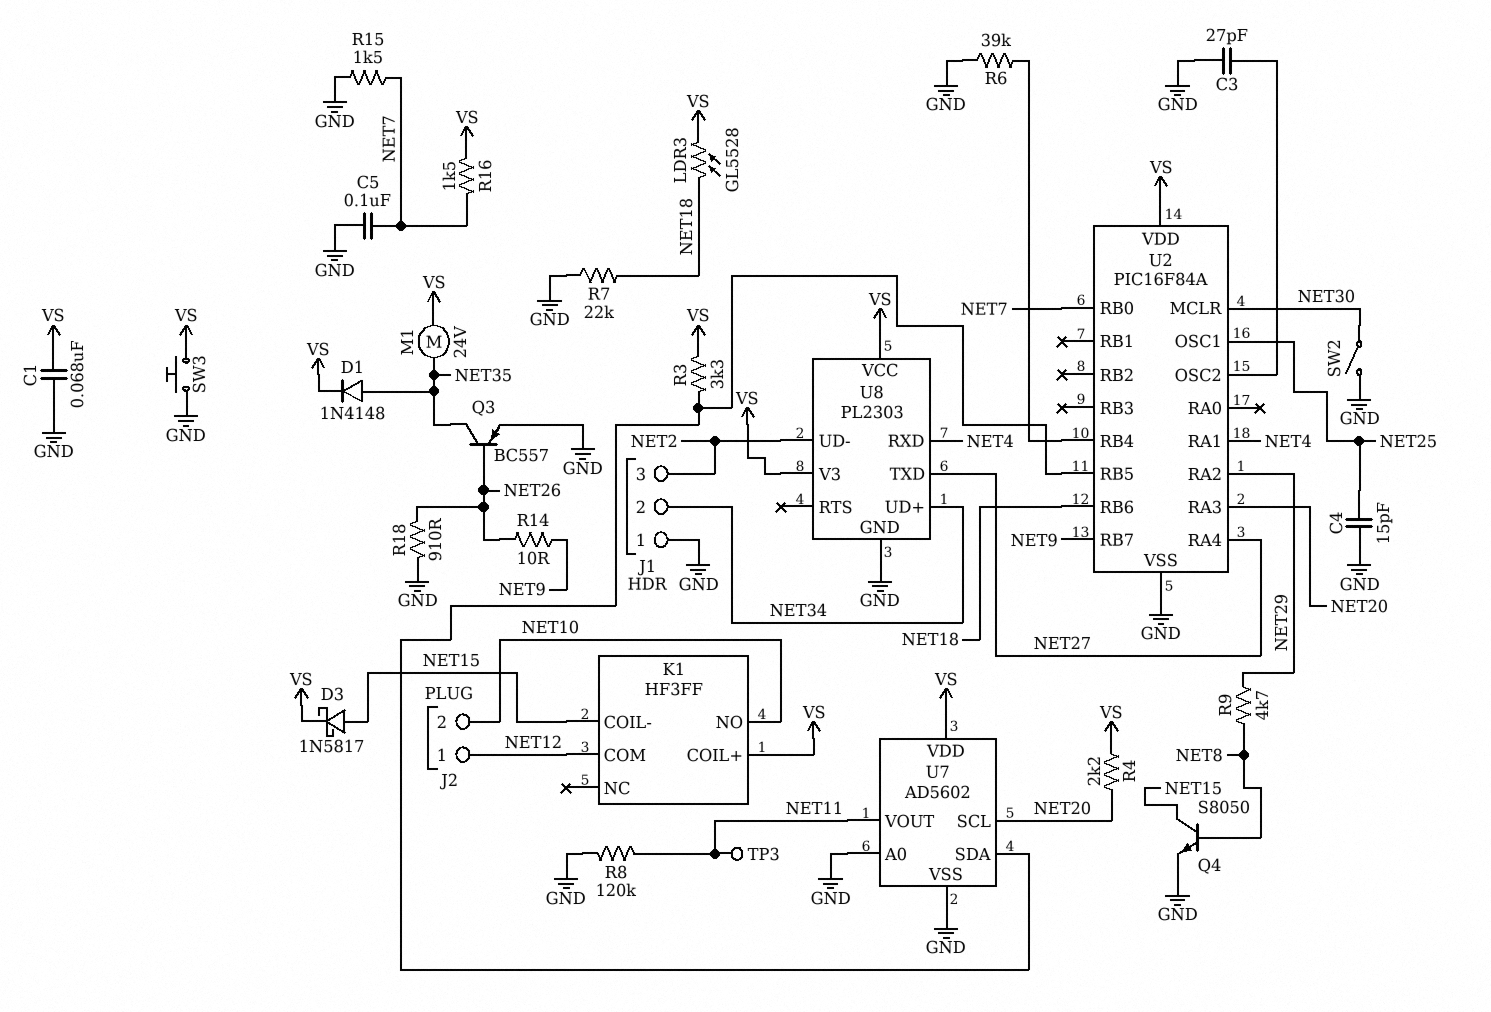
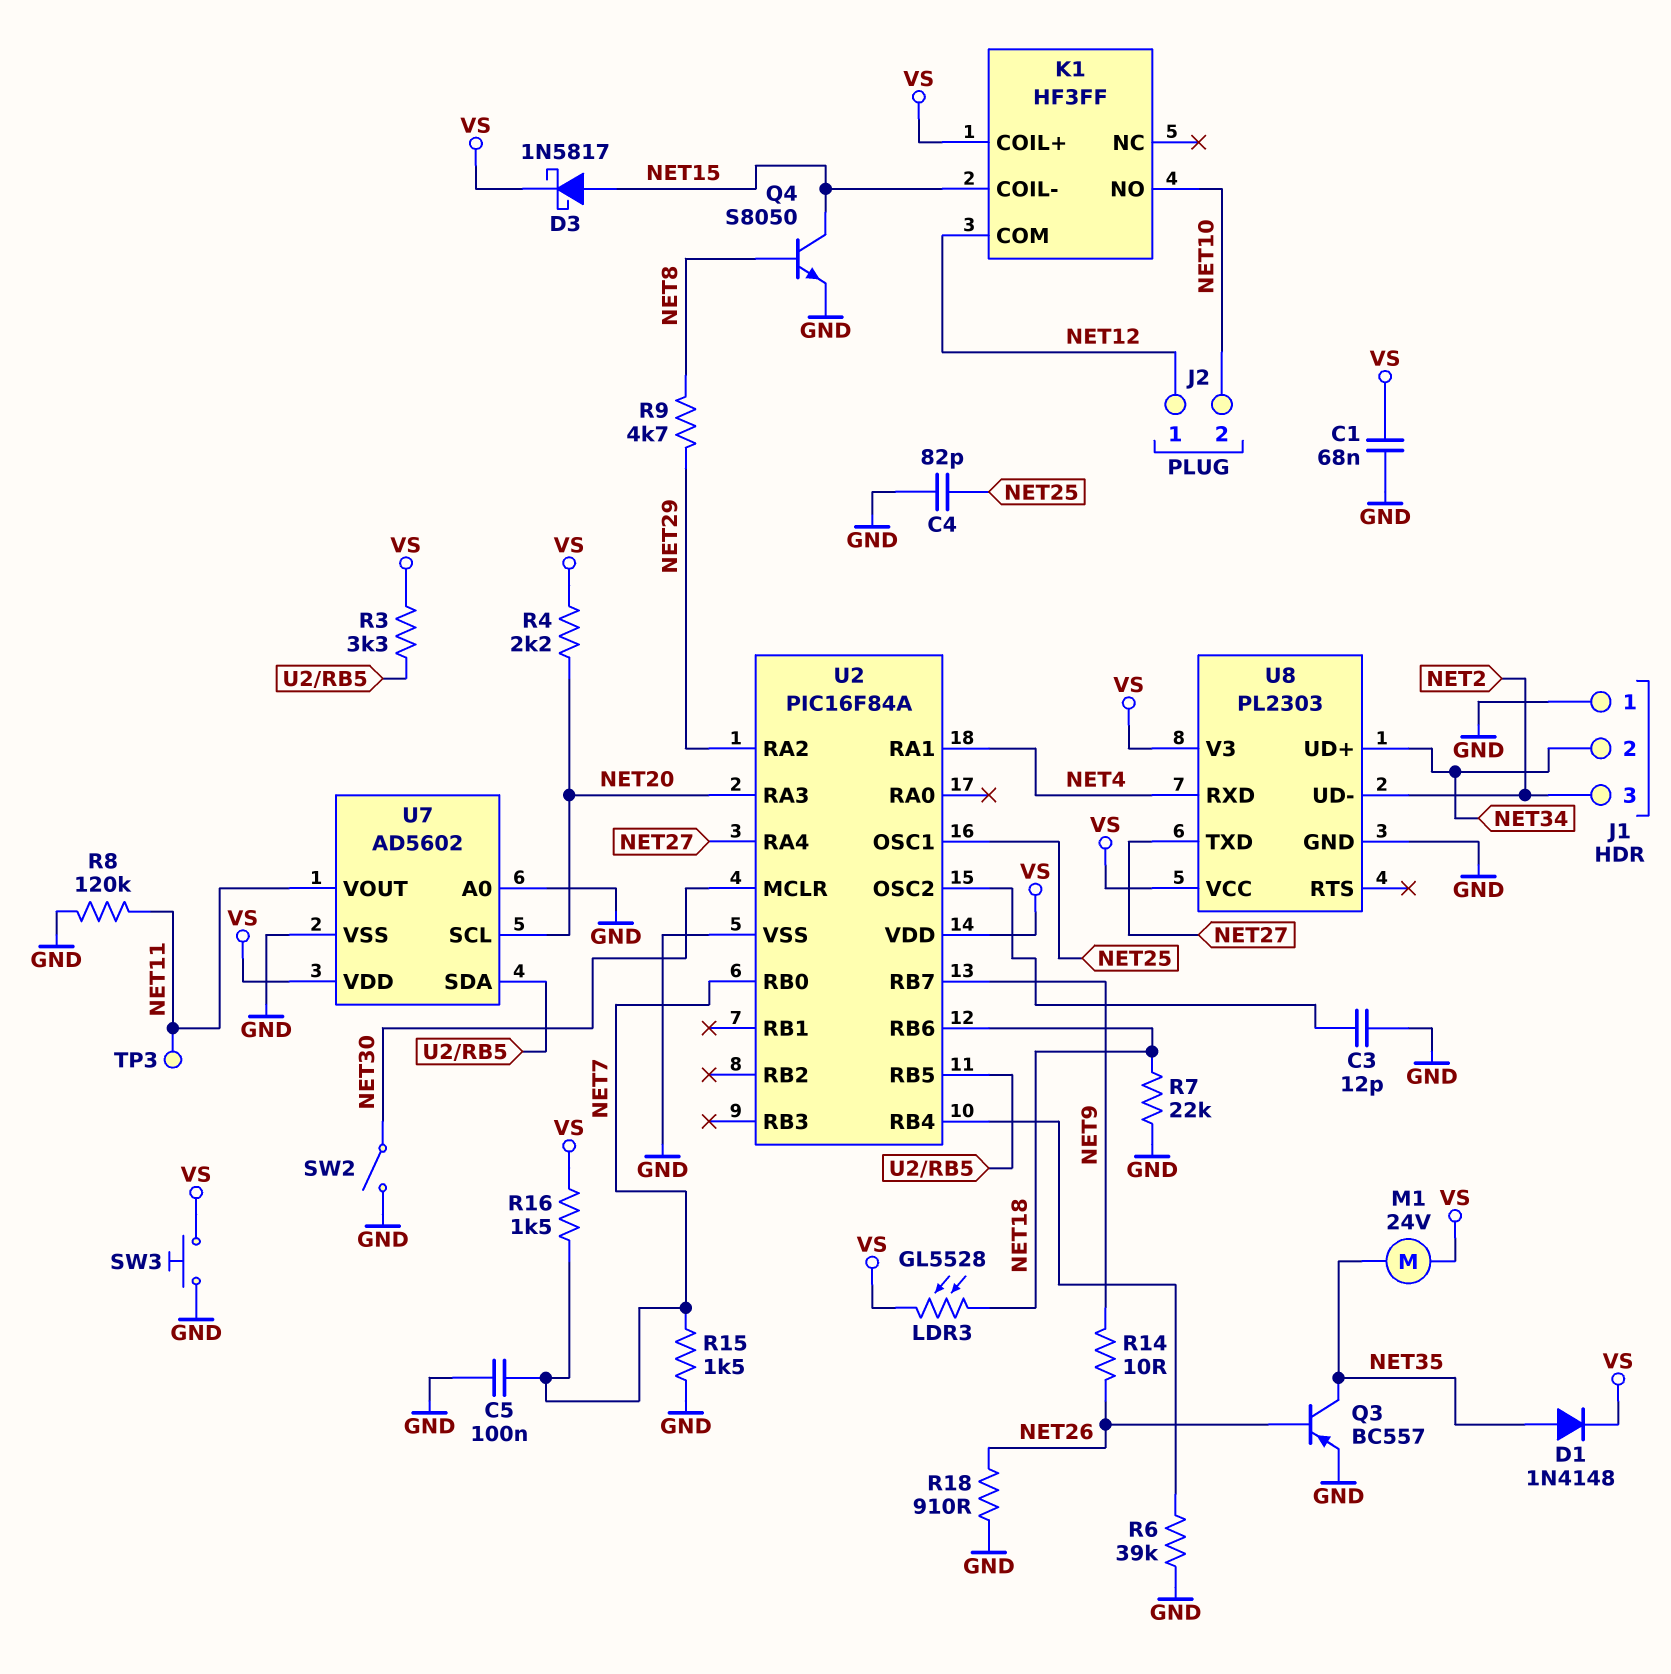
C3: 27pF (GND, U2/OSC2) -> 12pF (GND, U2/OSC2)
C4: 15pF (GND, NET25) -> 82pF (GND, NET25)

